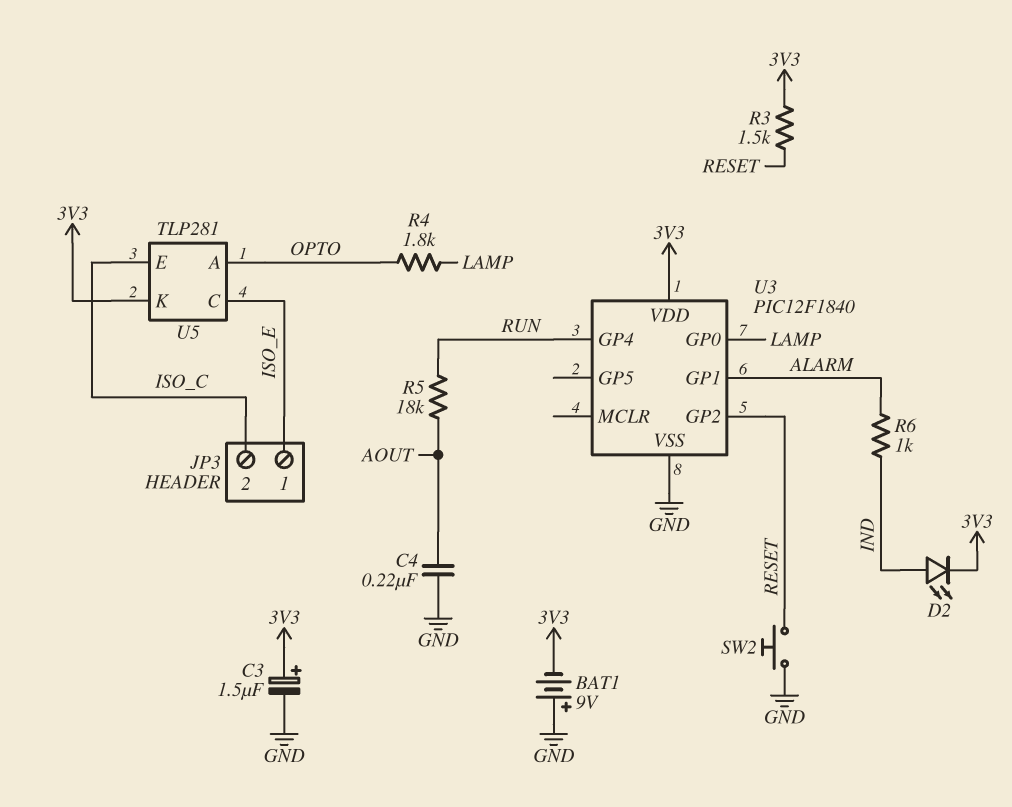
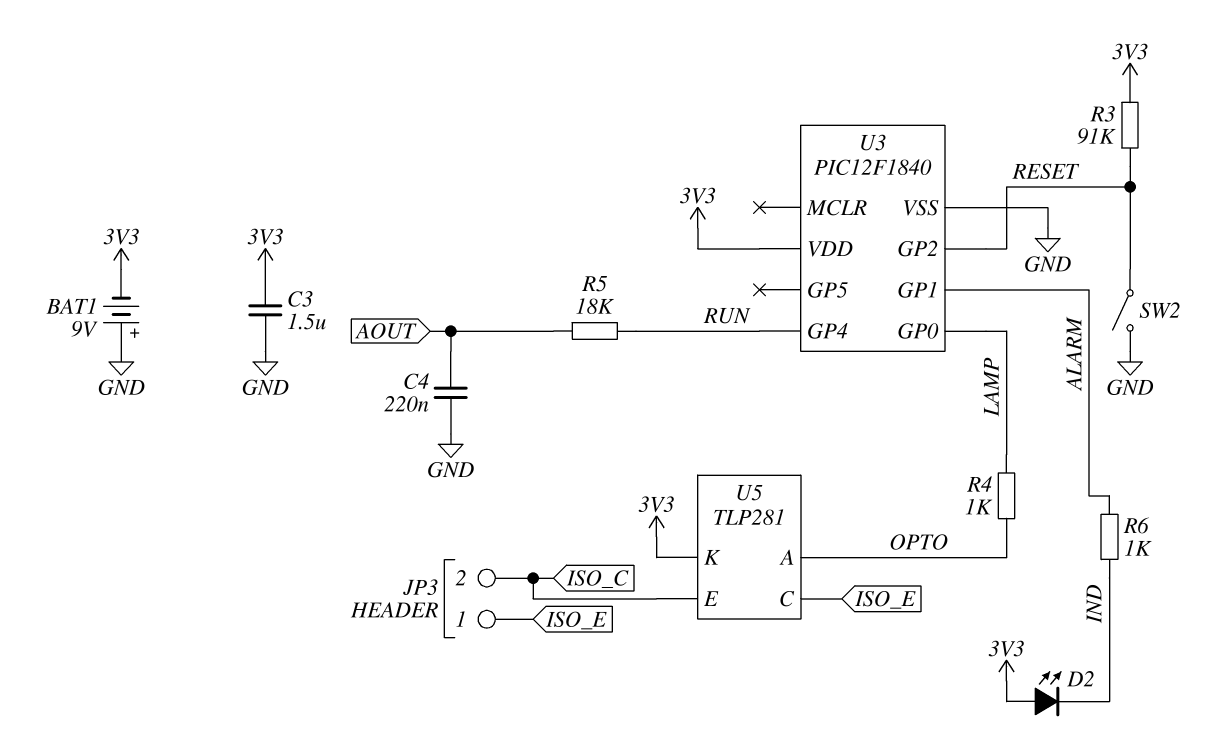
C3: 1.5uF (plus 3V3, minus GND) -> 1.5uF (3V3, GND)
D2: LED (A IND, K 3V3) -> LED (A 3V3, K IND)
R3: 1.5k (3V3, RESET) -> 91k (3V3, RESET)
R4: 1.8k (LAMP, OPTO) -> 1k (LAMP, OPTO)
SW2: button (GND, RESET) -> switch (GND, RESET)

